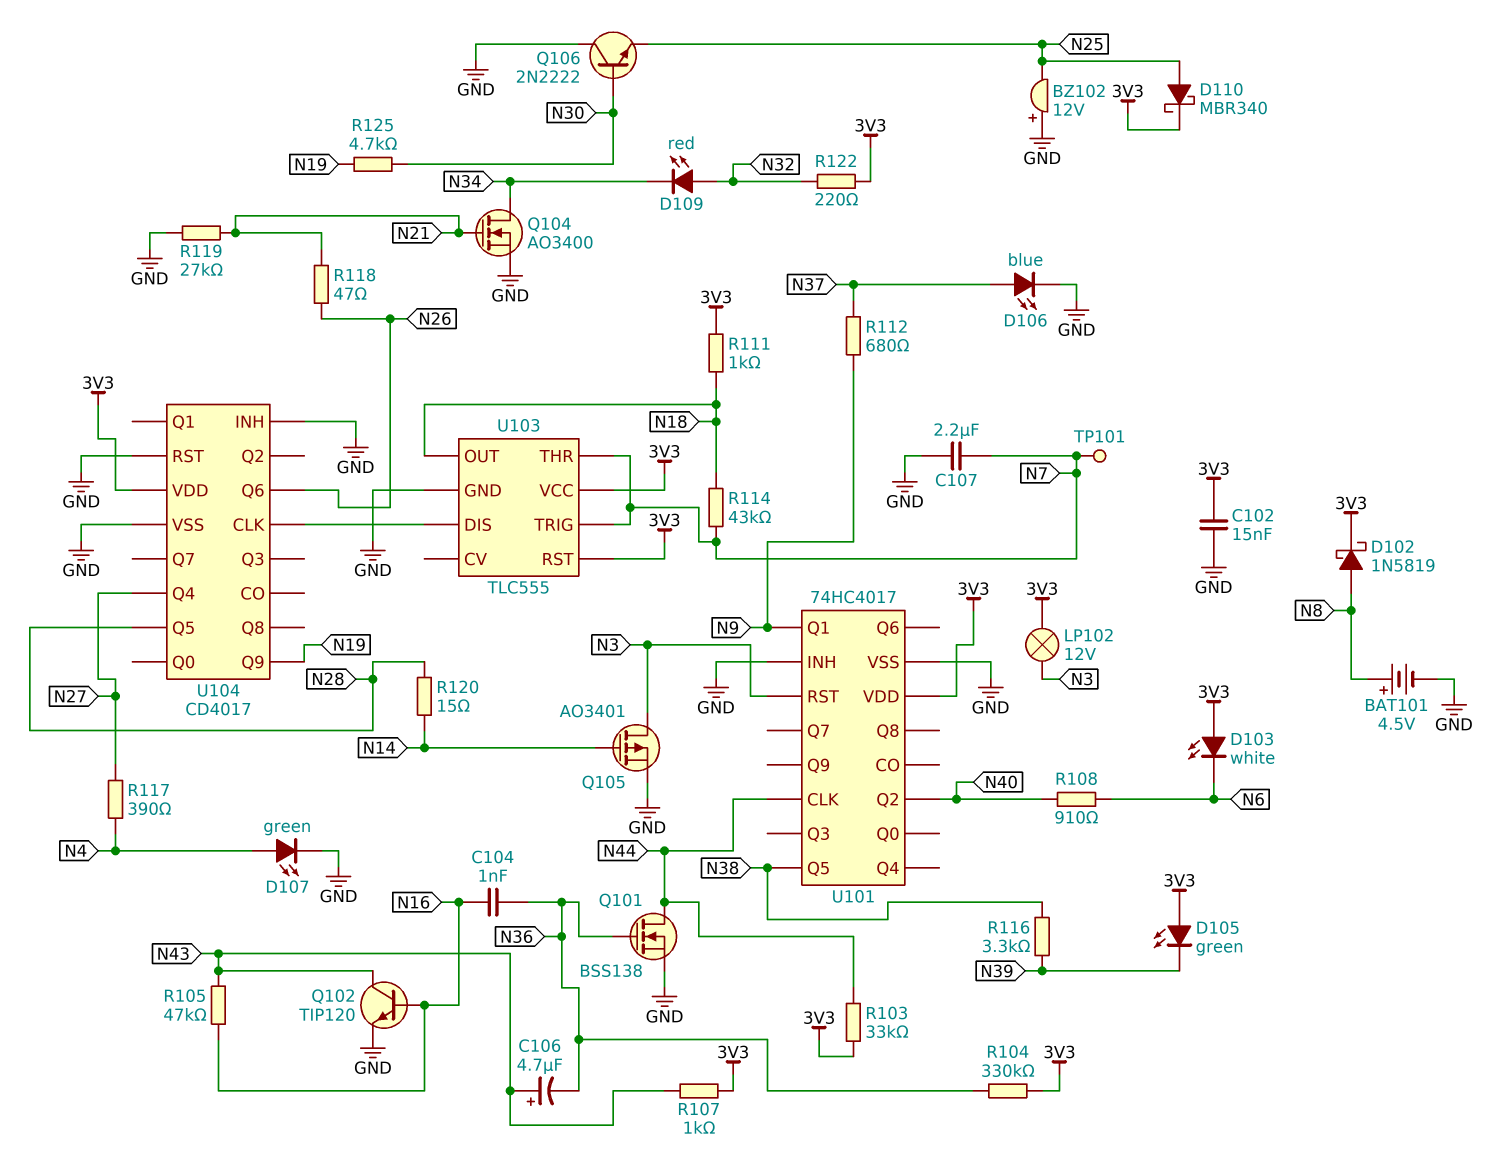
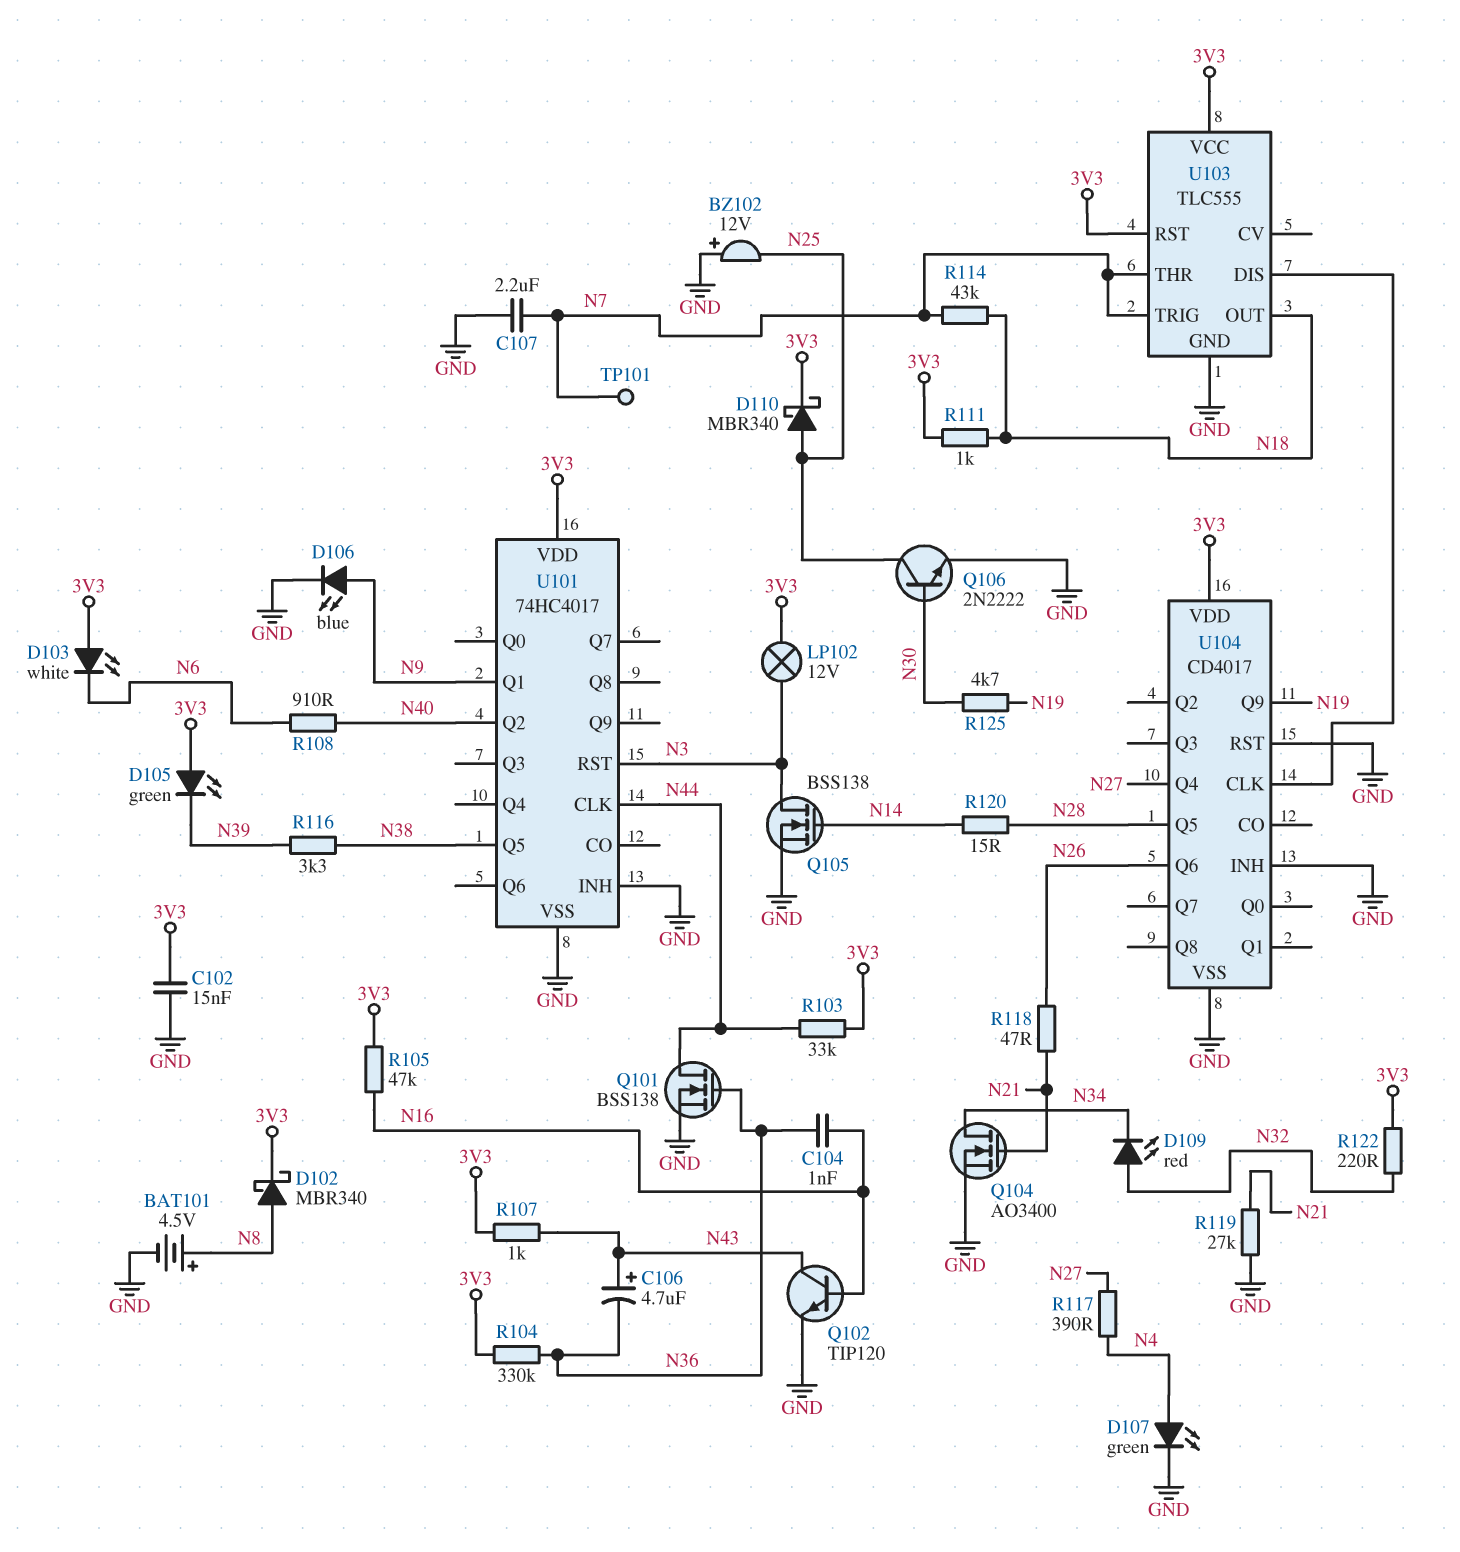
D102: schottky 1N5819 (A N8, K 3V3) -> schottky MBR340 (A N8, K 3V3)
D106: LED blue (A N37, K GND) -> LED blue (A N9, K GND)
Q105: PMOS AO3401 (G N14, D N3, S GND) -> NMOS BSS138 (G N14, D N3, S GND)
Q106: NPN 2N2222 (B N30, C GND, E N25) -> NPN 2N2222 (B N30, C N25, E GND)
R105: 47k (N16, N43) -> 47k (3V3, N16)
R112: 680 (N9, N37) -> none

